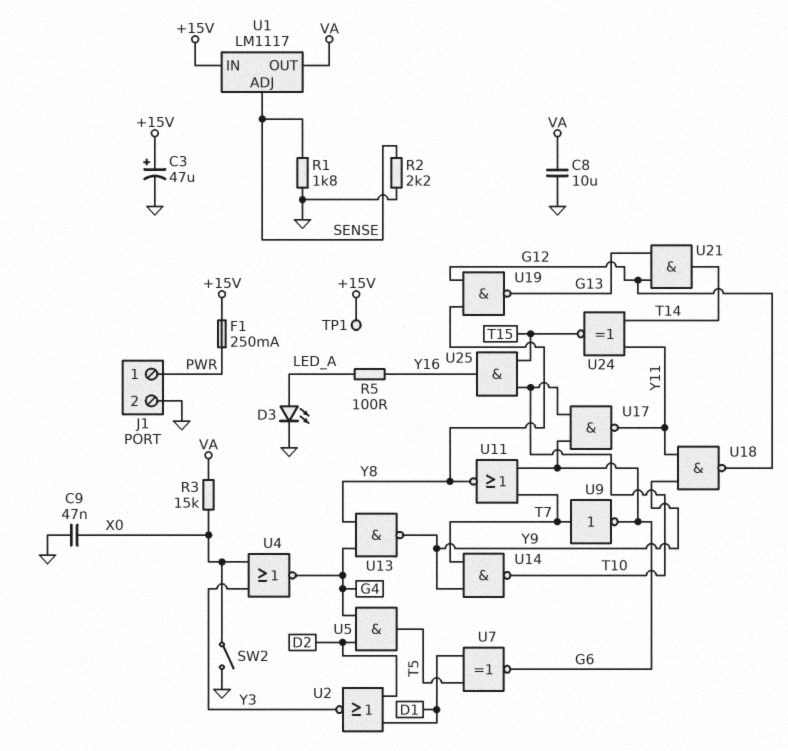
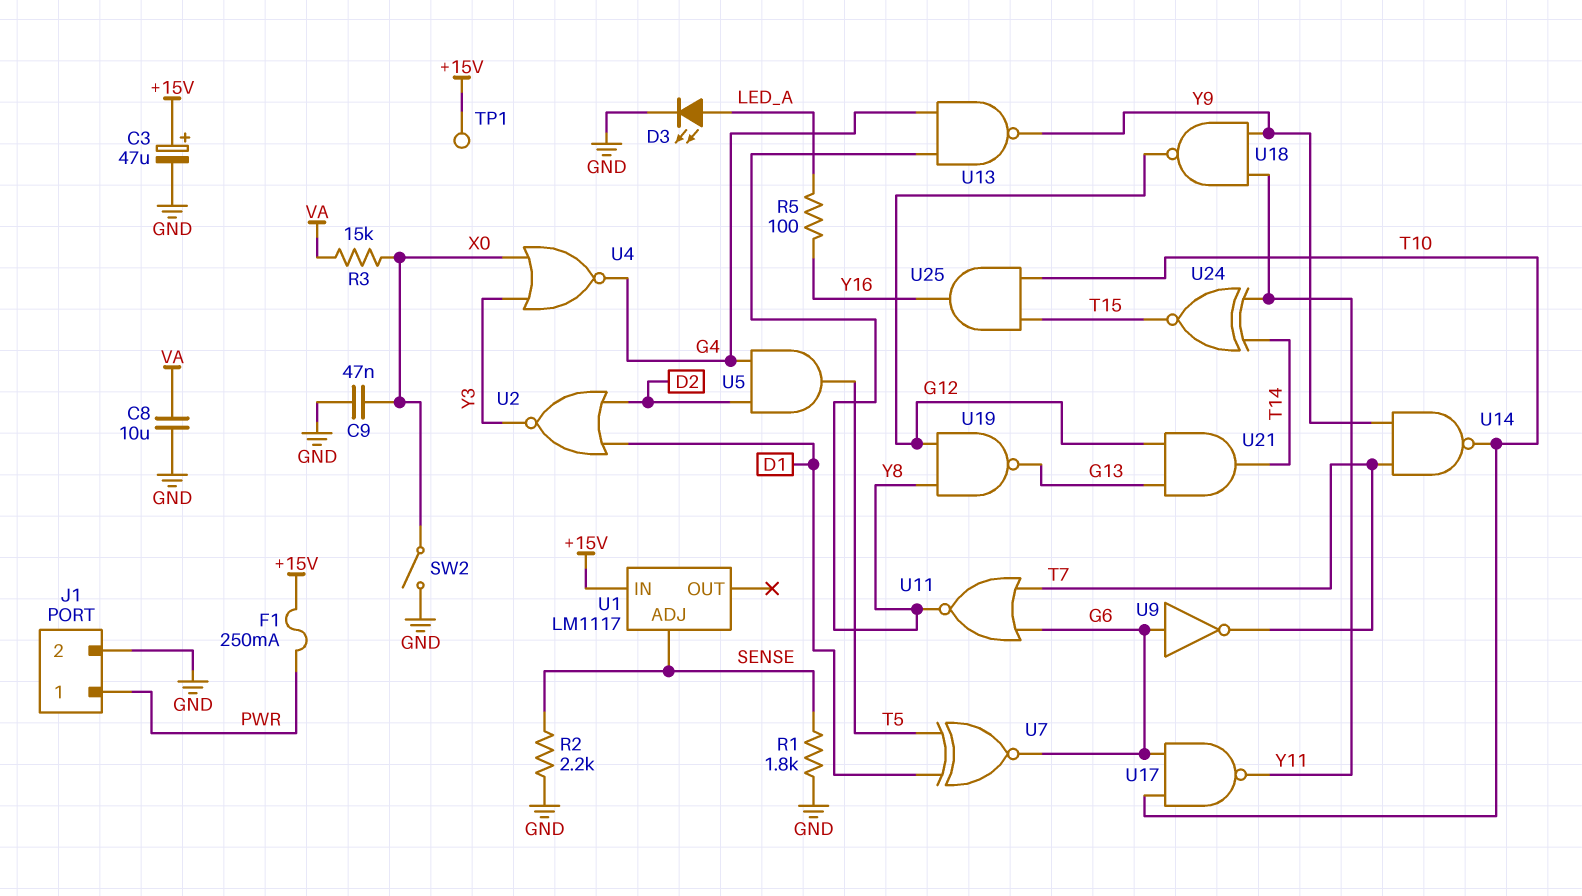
U1 pin OUT: VA -> none
U9: NOT (in T7, out G6) -> NOT (in G6, out T7)

